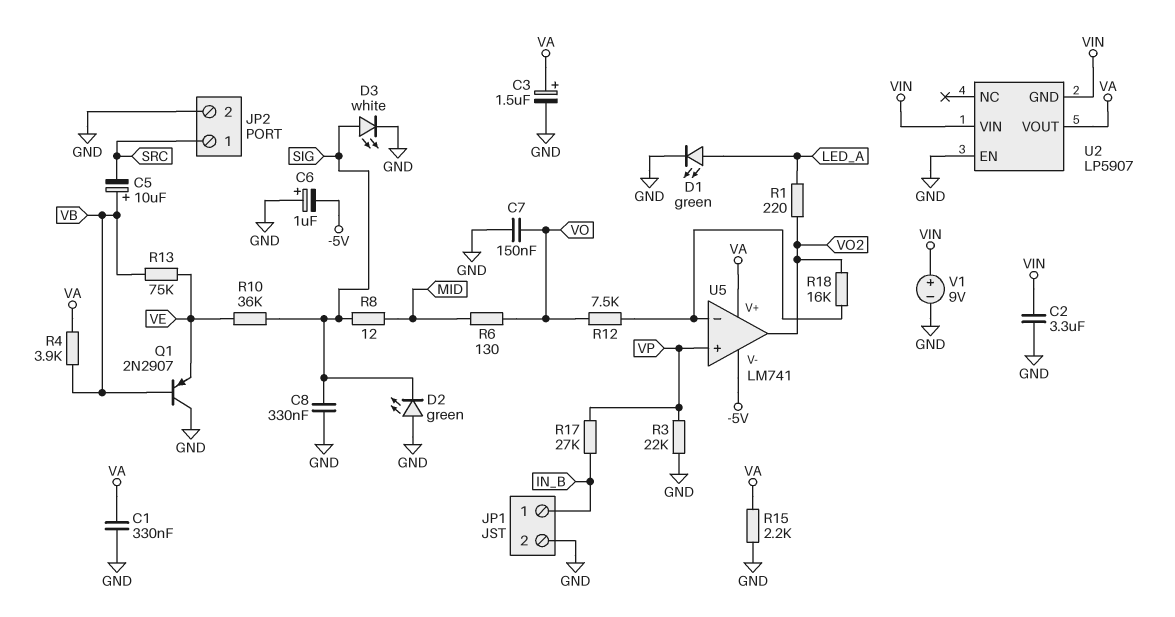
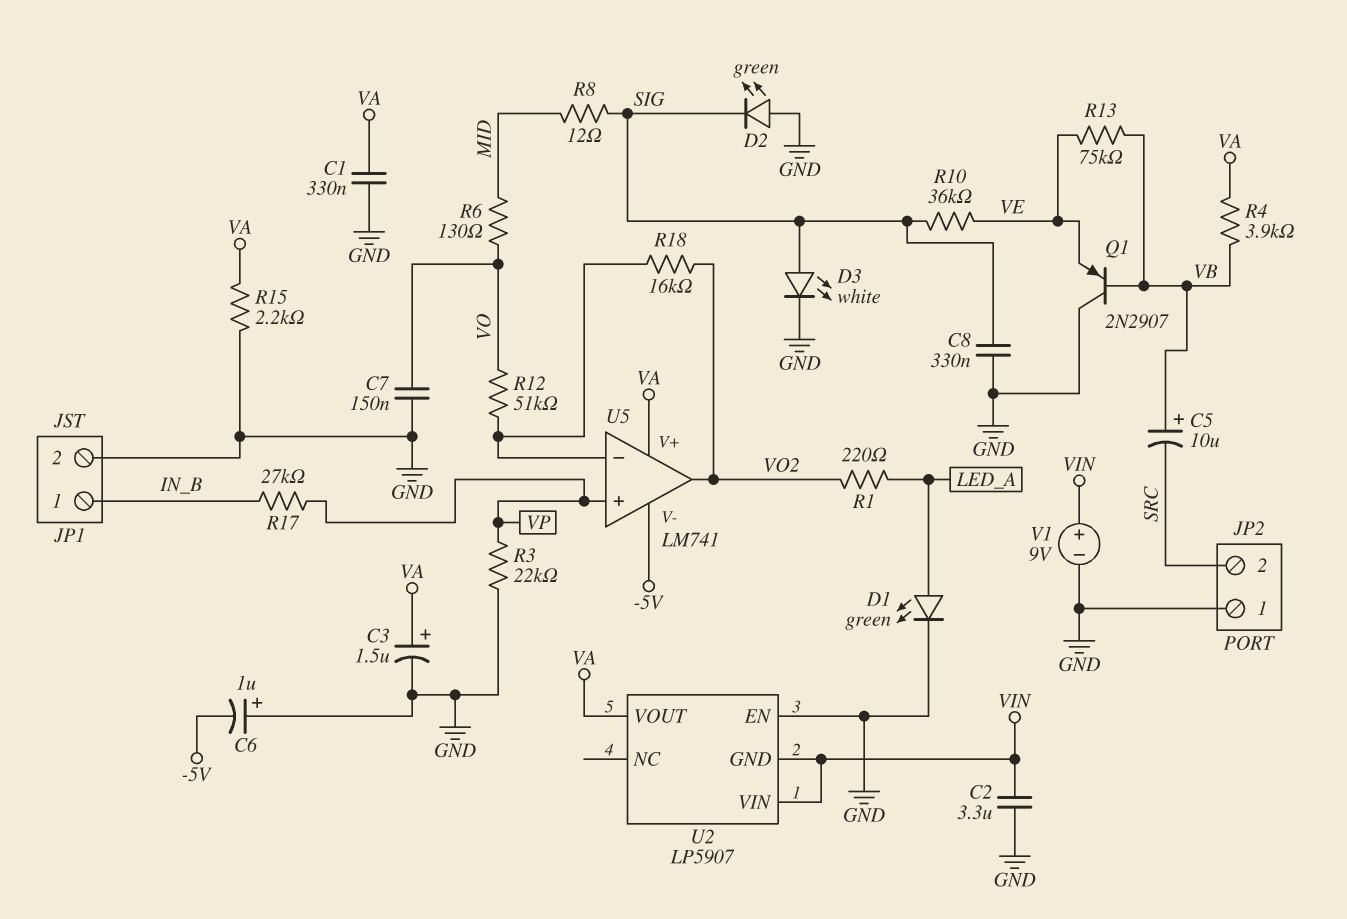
JP2 pin 1: SRC -> GND
JP2 pin 2: GND -> SRC
R12: 7.5k (U5/in-, VO) -> 51k (U5/in-, VO)

